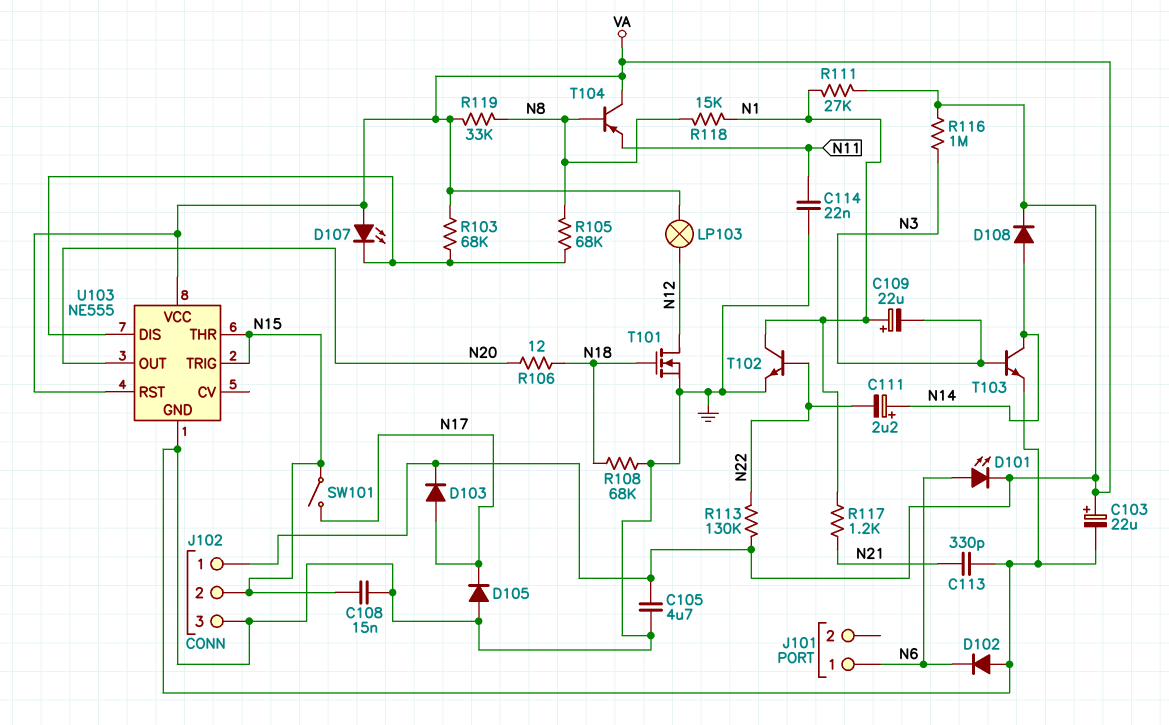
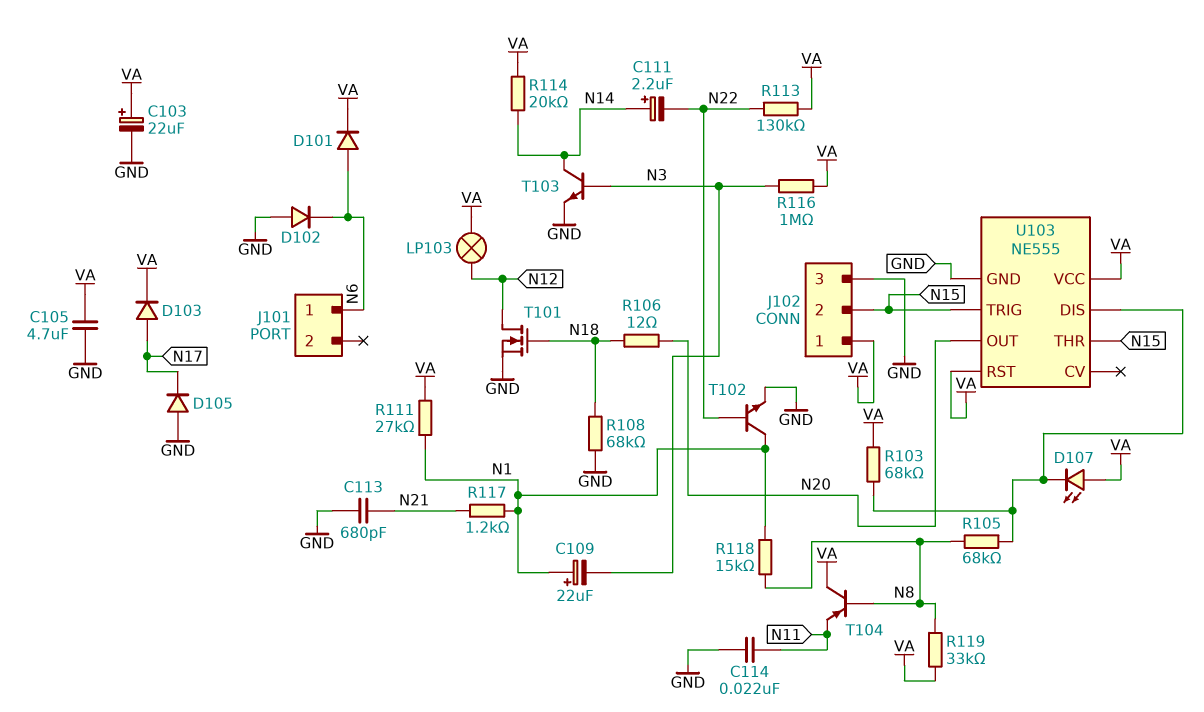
C108: 15nF (GND, N15) -> none
C113: 330pF (GND, N21) -> 680pF (GND, N21)
D101: LED (A N6, K VA) -> diode (A N6, K VA)
D108: diode (A N14, K VA) -> none
R114: none -> 20k (N14, VA)
SW101: switch (N15, N17) -> none

